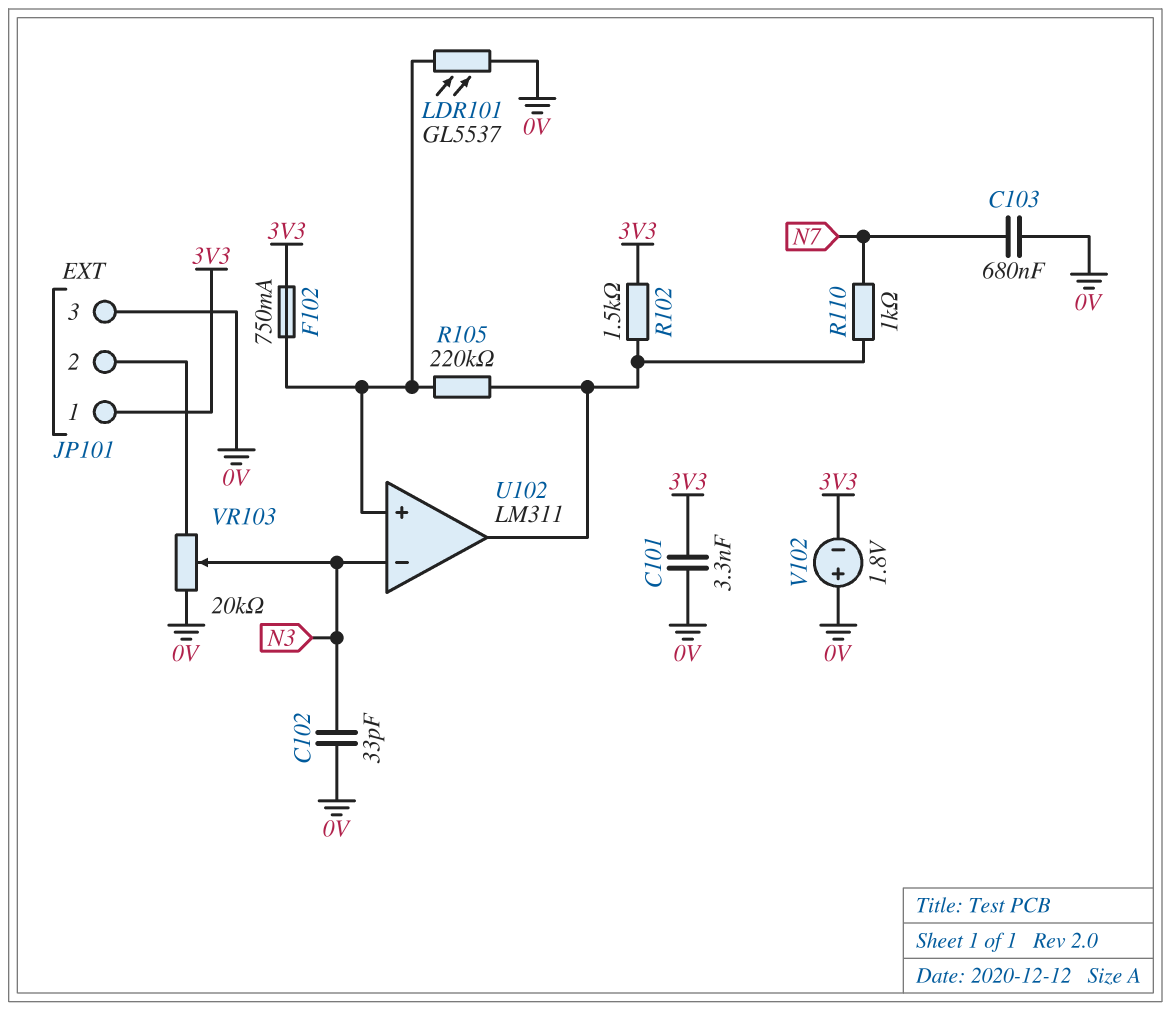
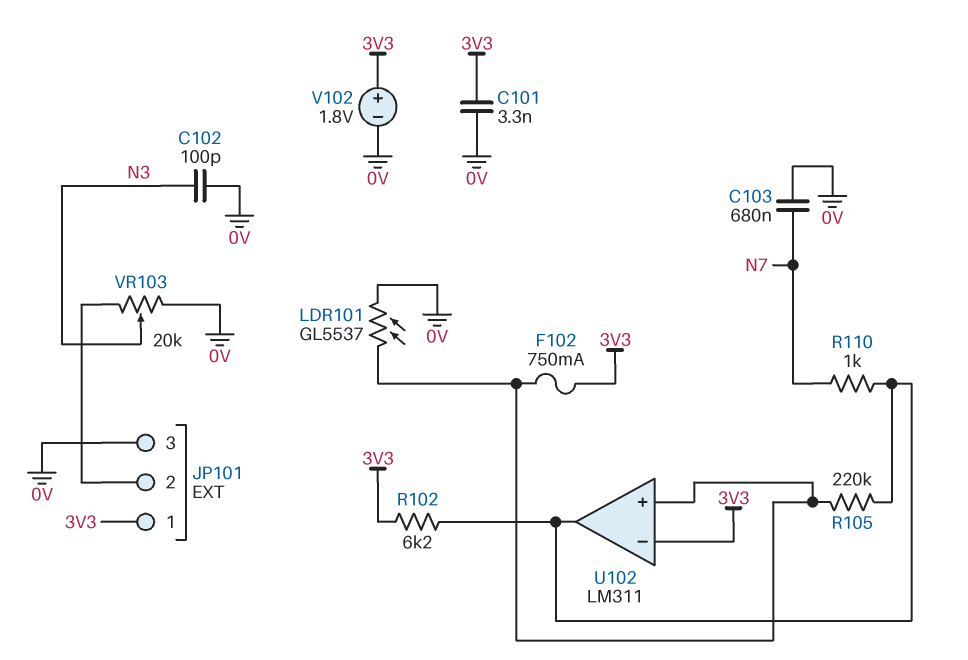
C102: 33pF (0V, N3) -> 100pF (0V, N3)
R102: 1.5k (3V3, U102/out) -> 6.2k (3V3, U102/out)
U102 pin in-: N3 -> 3V3
V102: 1.8V (plus 0V, minus 3V3) -> 1.8V (plus 3V3, minus 0V)

